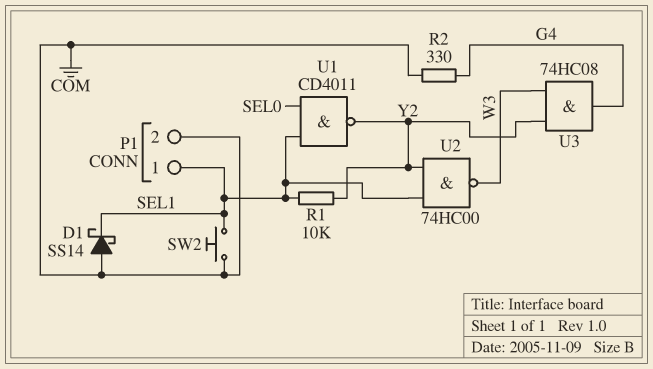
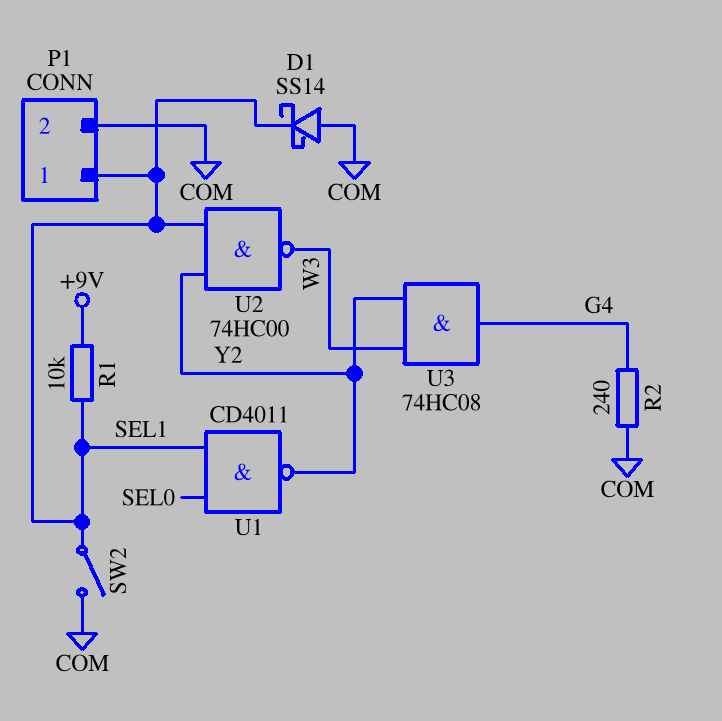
R1: 10k (SEL1, Y2) -> 10k (+9V, SEL1)
R2: 330 (COM, G4) -> 240 (COM, G4)
SW2: button (COM, SEL1) -> switch (COM, SEL1)

